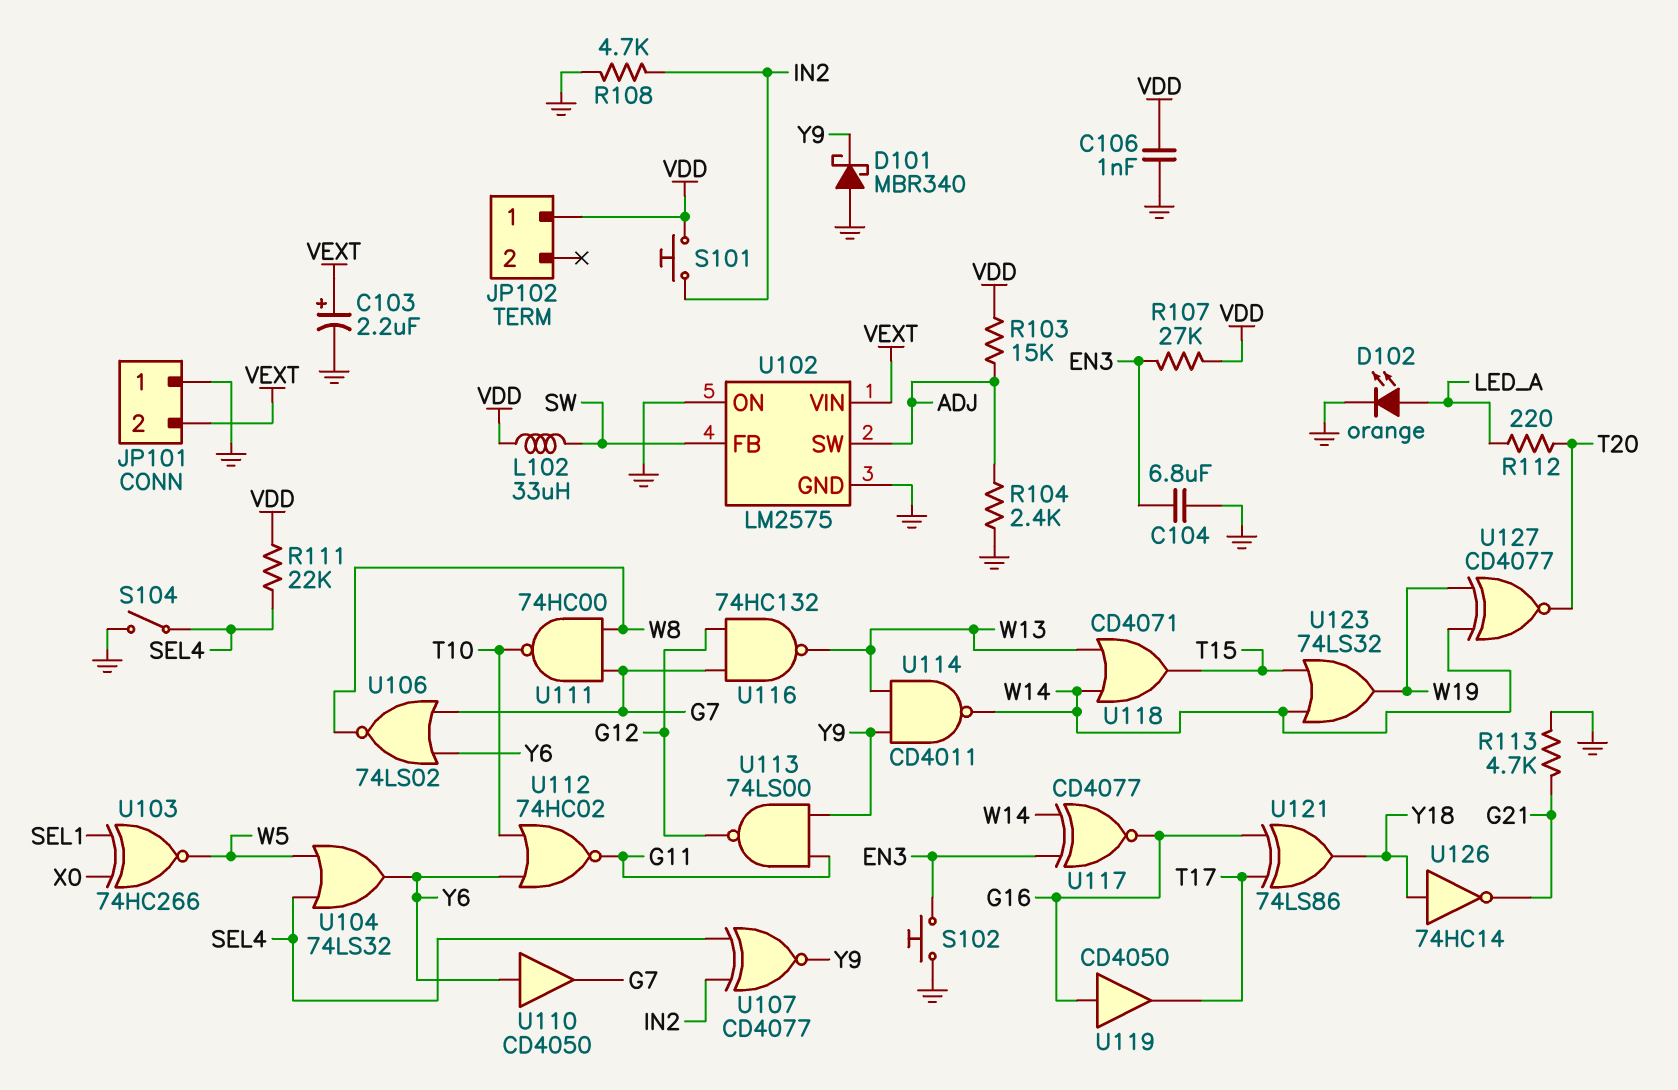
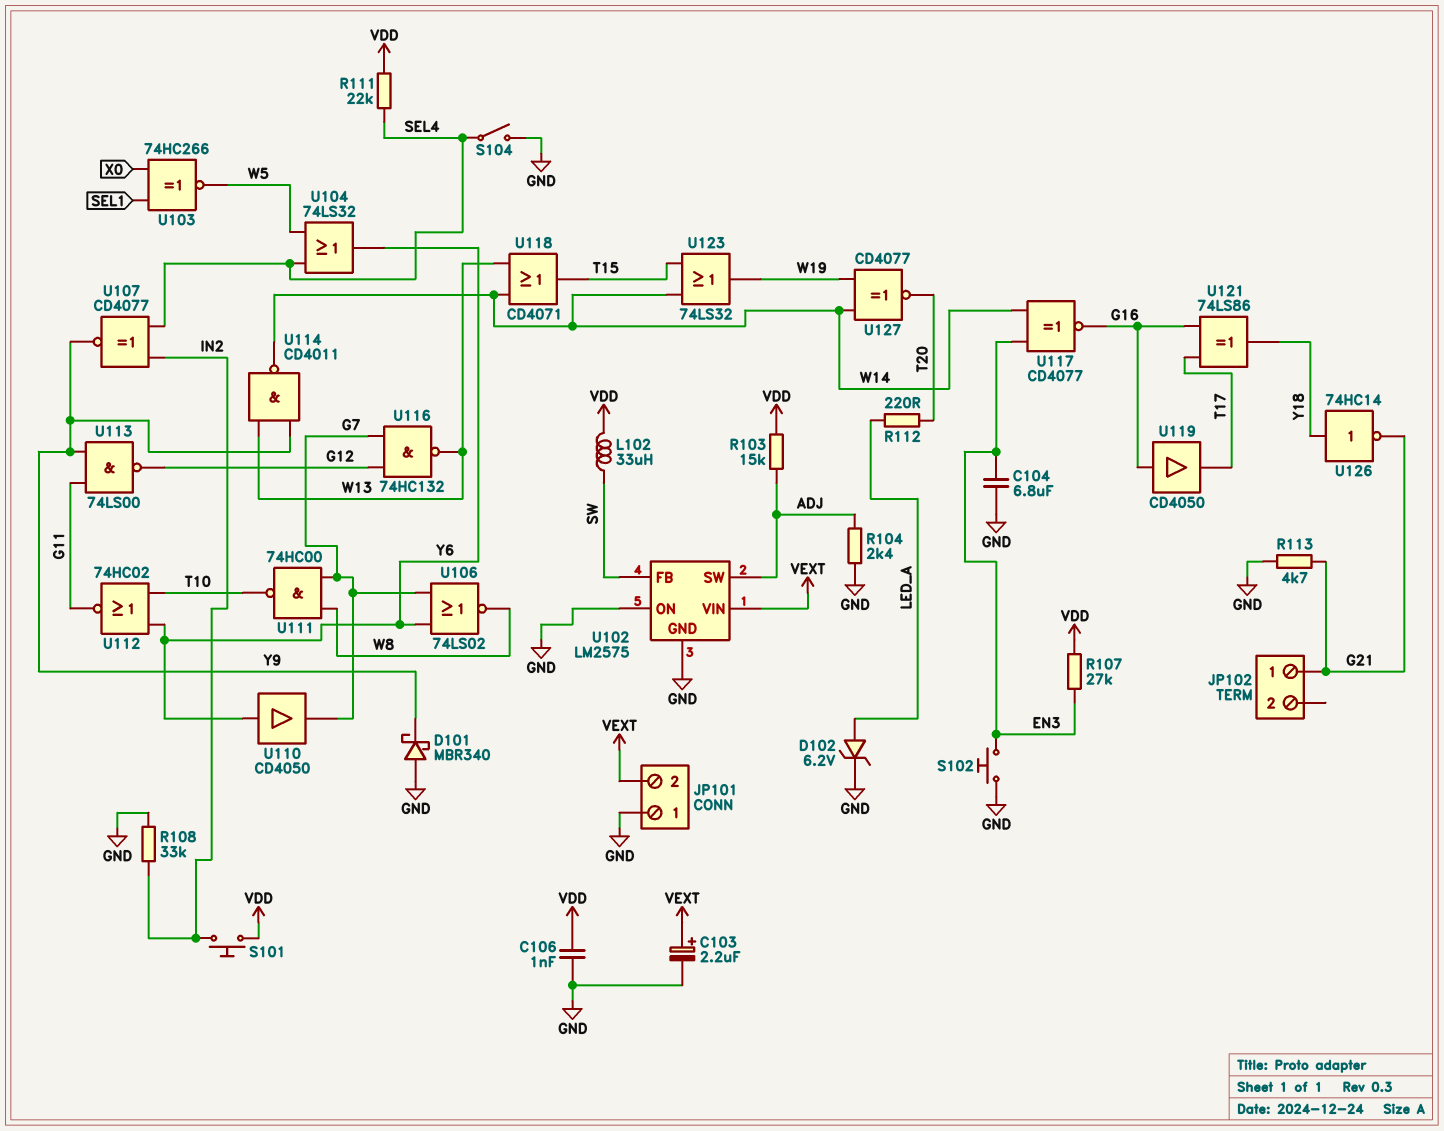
D102: LED orange (A LED_A, K GND) -> zener 6.2V (A LED_A, K GND)
JP102 pin 1: VDD -> G21
R108: 4.7k (GND, IN2) -> 33k (GND, IN2)

